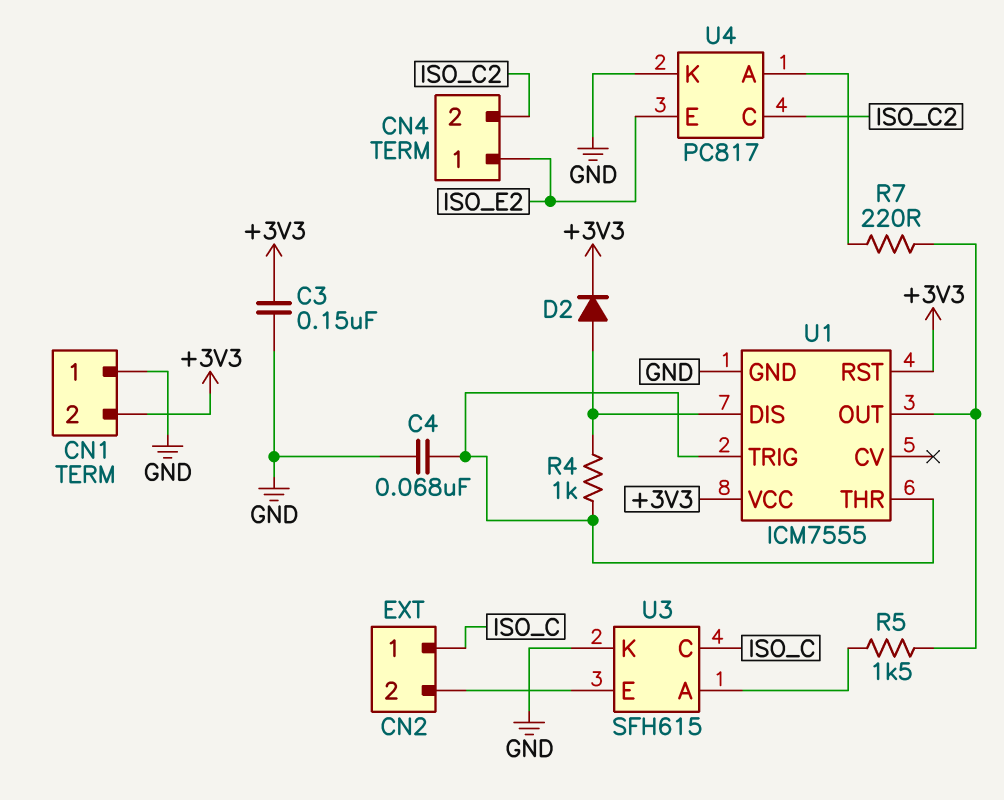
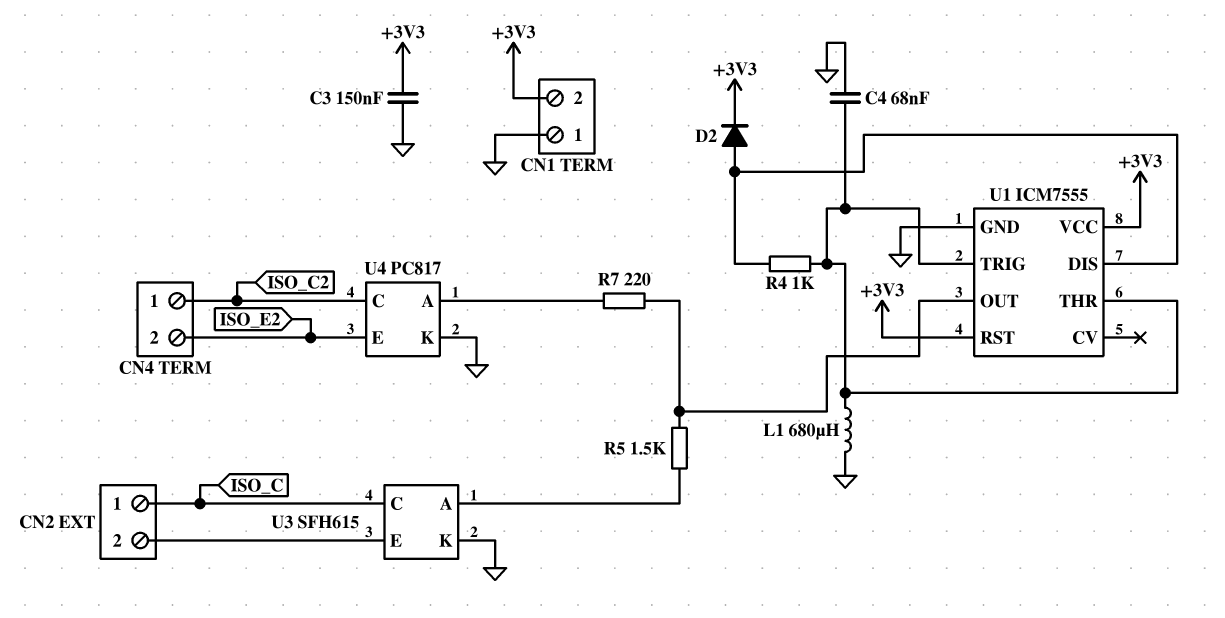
CN4 pin 1: ISO_E2 -> ISO_C2
CN4 pin 2: ISO_C2 -> ISO_E2
L1: none -> 680uH (GND, U1/THR)

